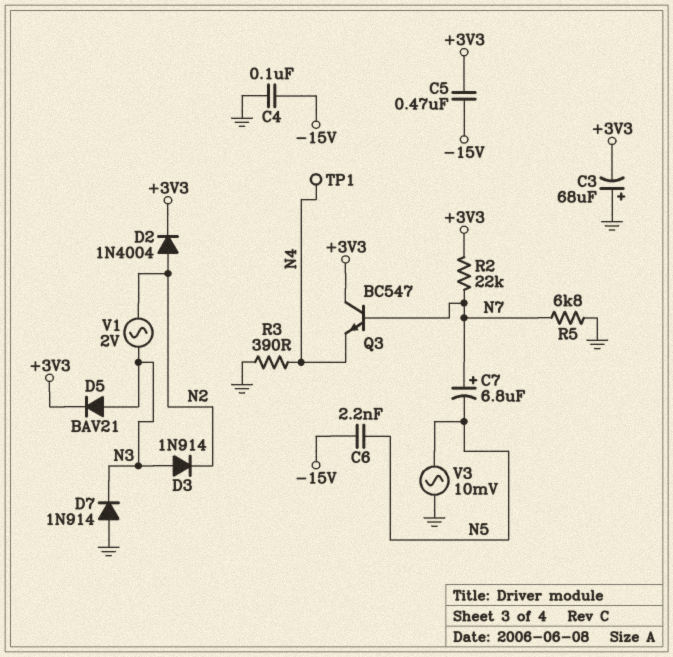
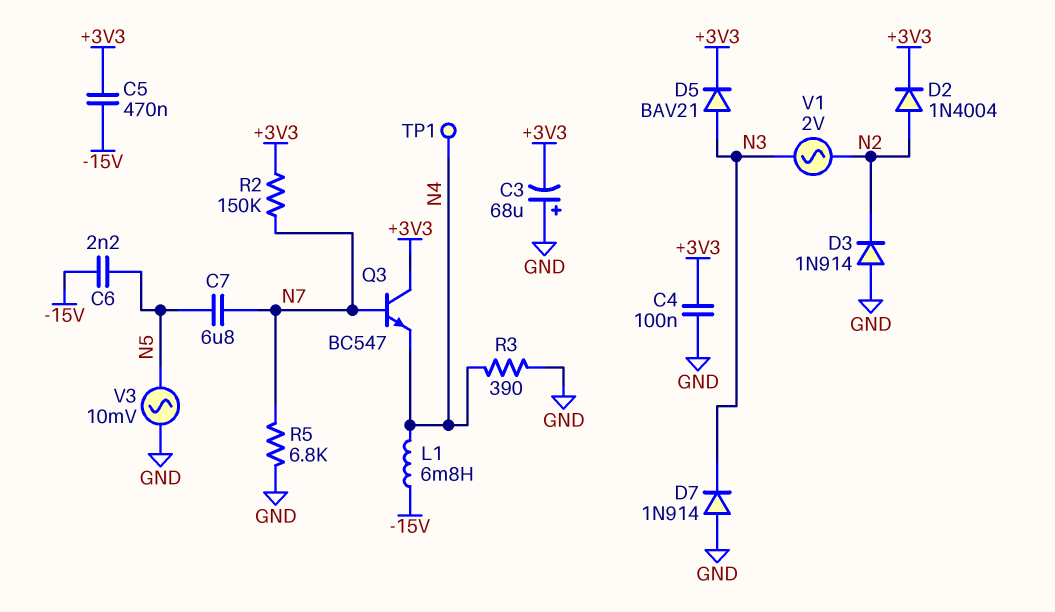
C4: 100nF (-15V, GND) -> 100nF (+3V3, GND)
C7: 6.8uF (plus N7, minus N5) -> 6.8uF (N5, N7)
D3: diode 1N914 (A N3, K N2) -> diode 1N914 (A GND, K N2)
L1: none -> 6.8mH (-15V, N4)
R2: 22k (+3V3, N7) -> 150k (+3V3, N7)

